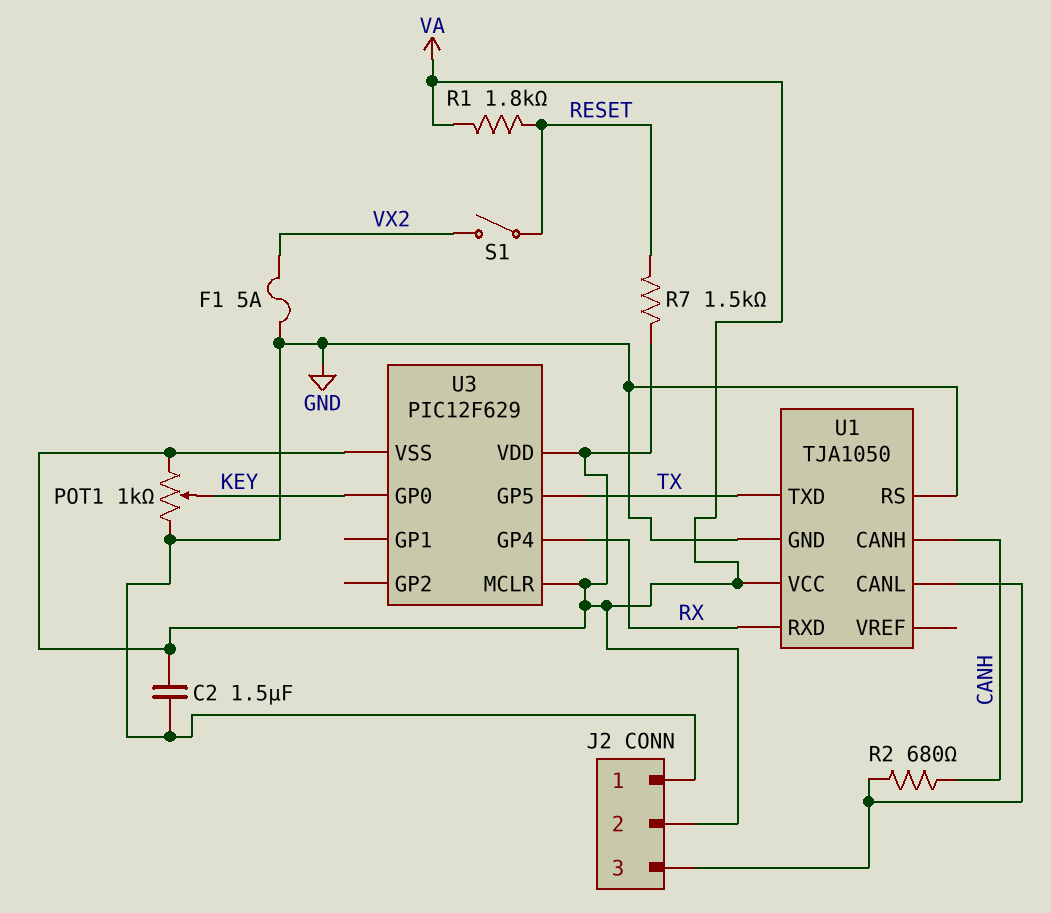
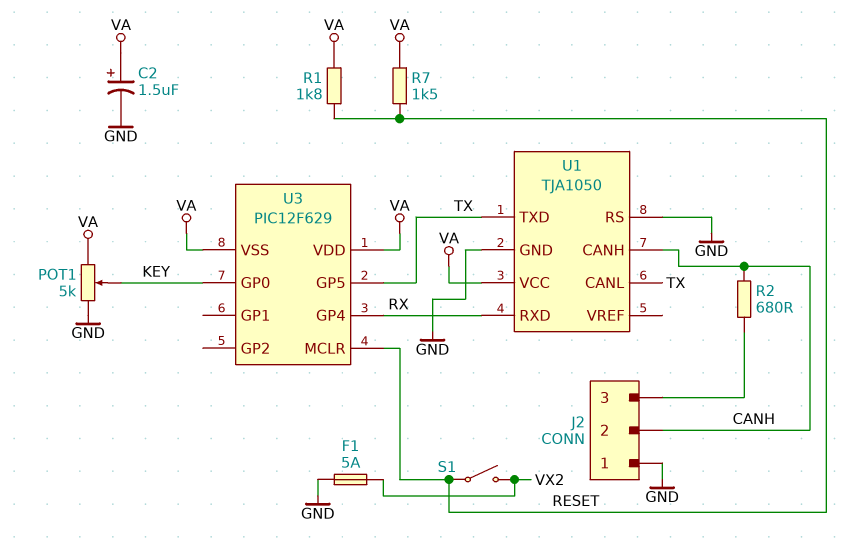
C2: 1.5uF (GND, VA) -> 1.5uF (plus VA, minus GND)
J2 pin 2: VA -> CANH
POT1: 1k (GND, VA, wiper KEY) -> 5k (GND, VA, wiper KEY)
U1 pin CANL: J2/3 -> TX
U3 pin MCLR: VA -> RESET

